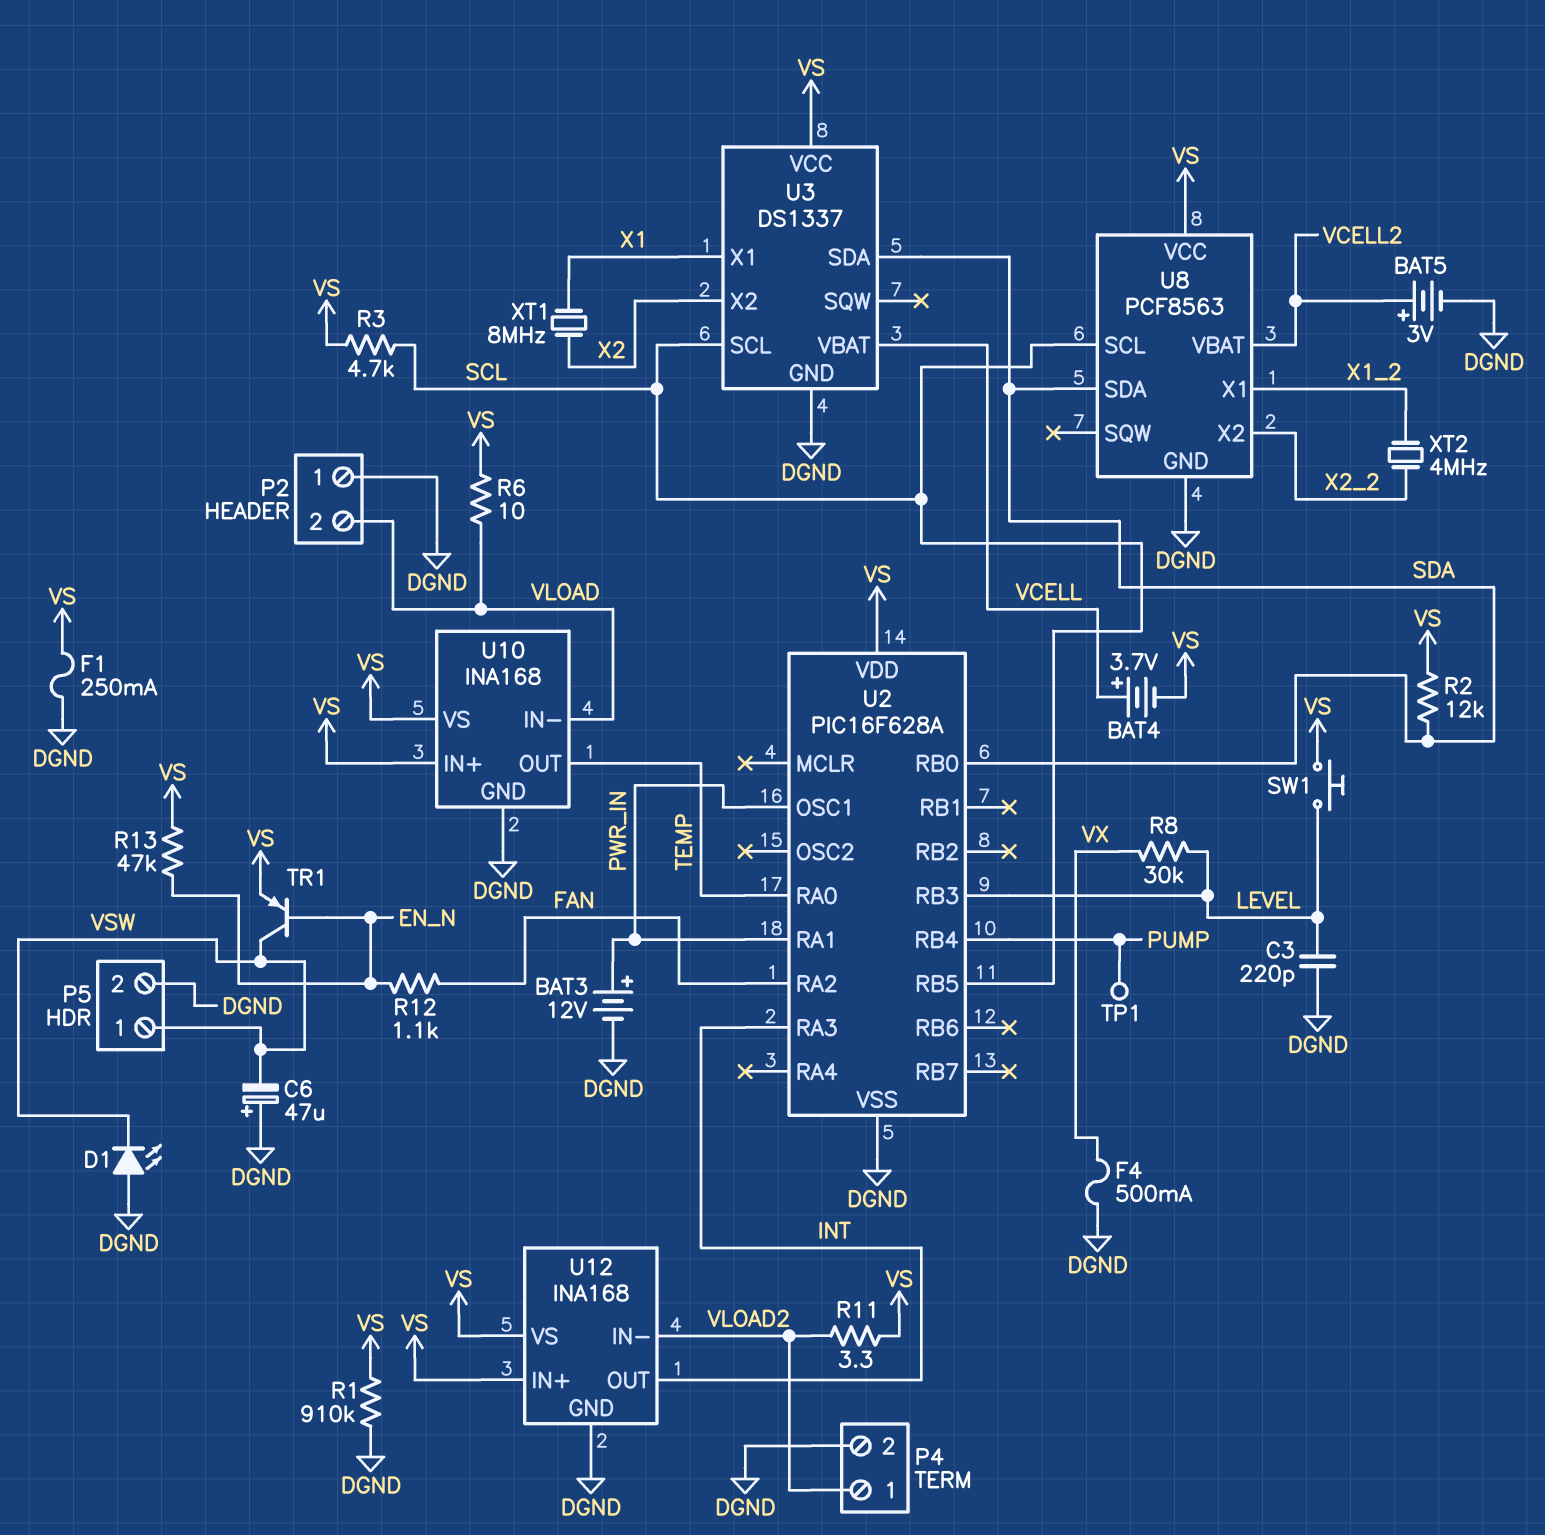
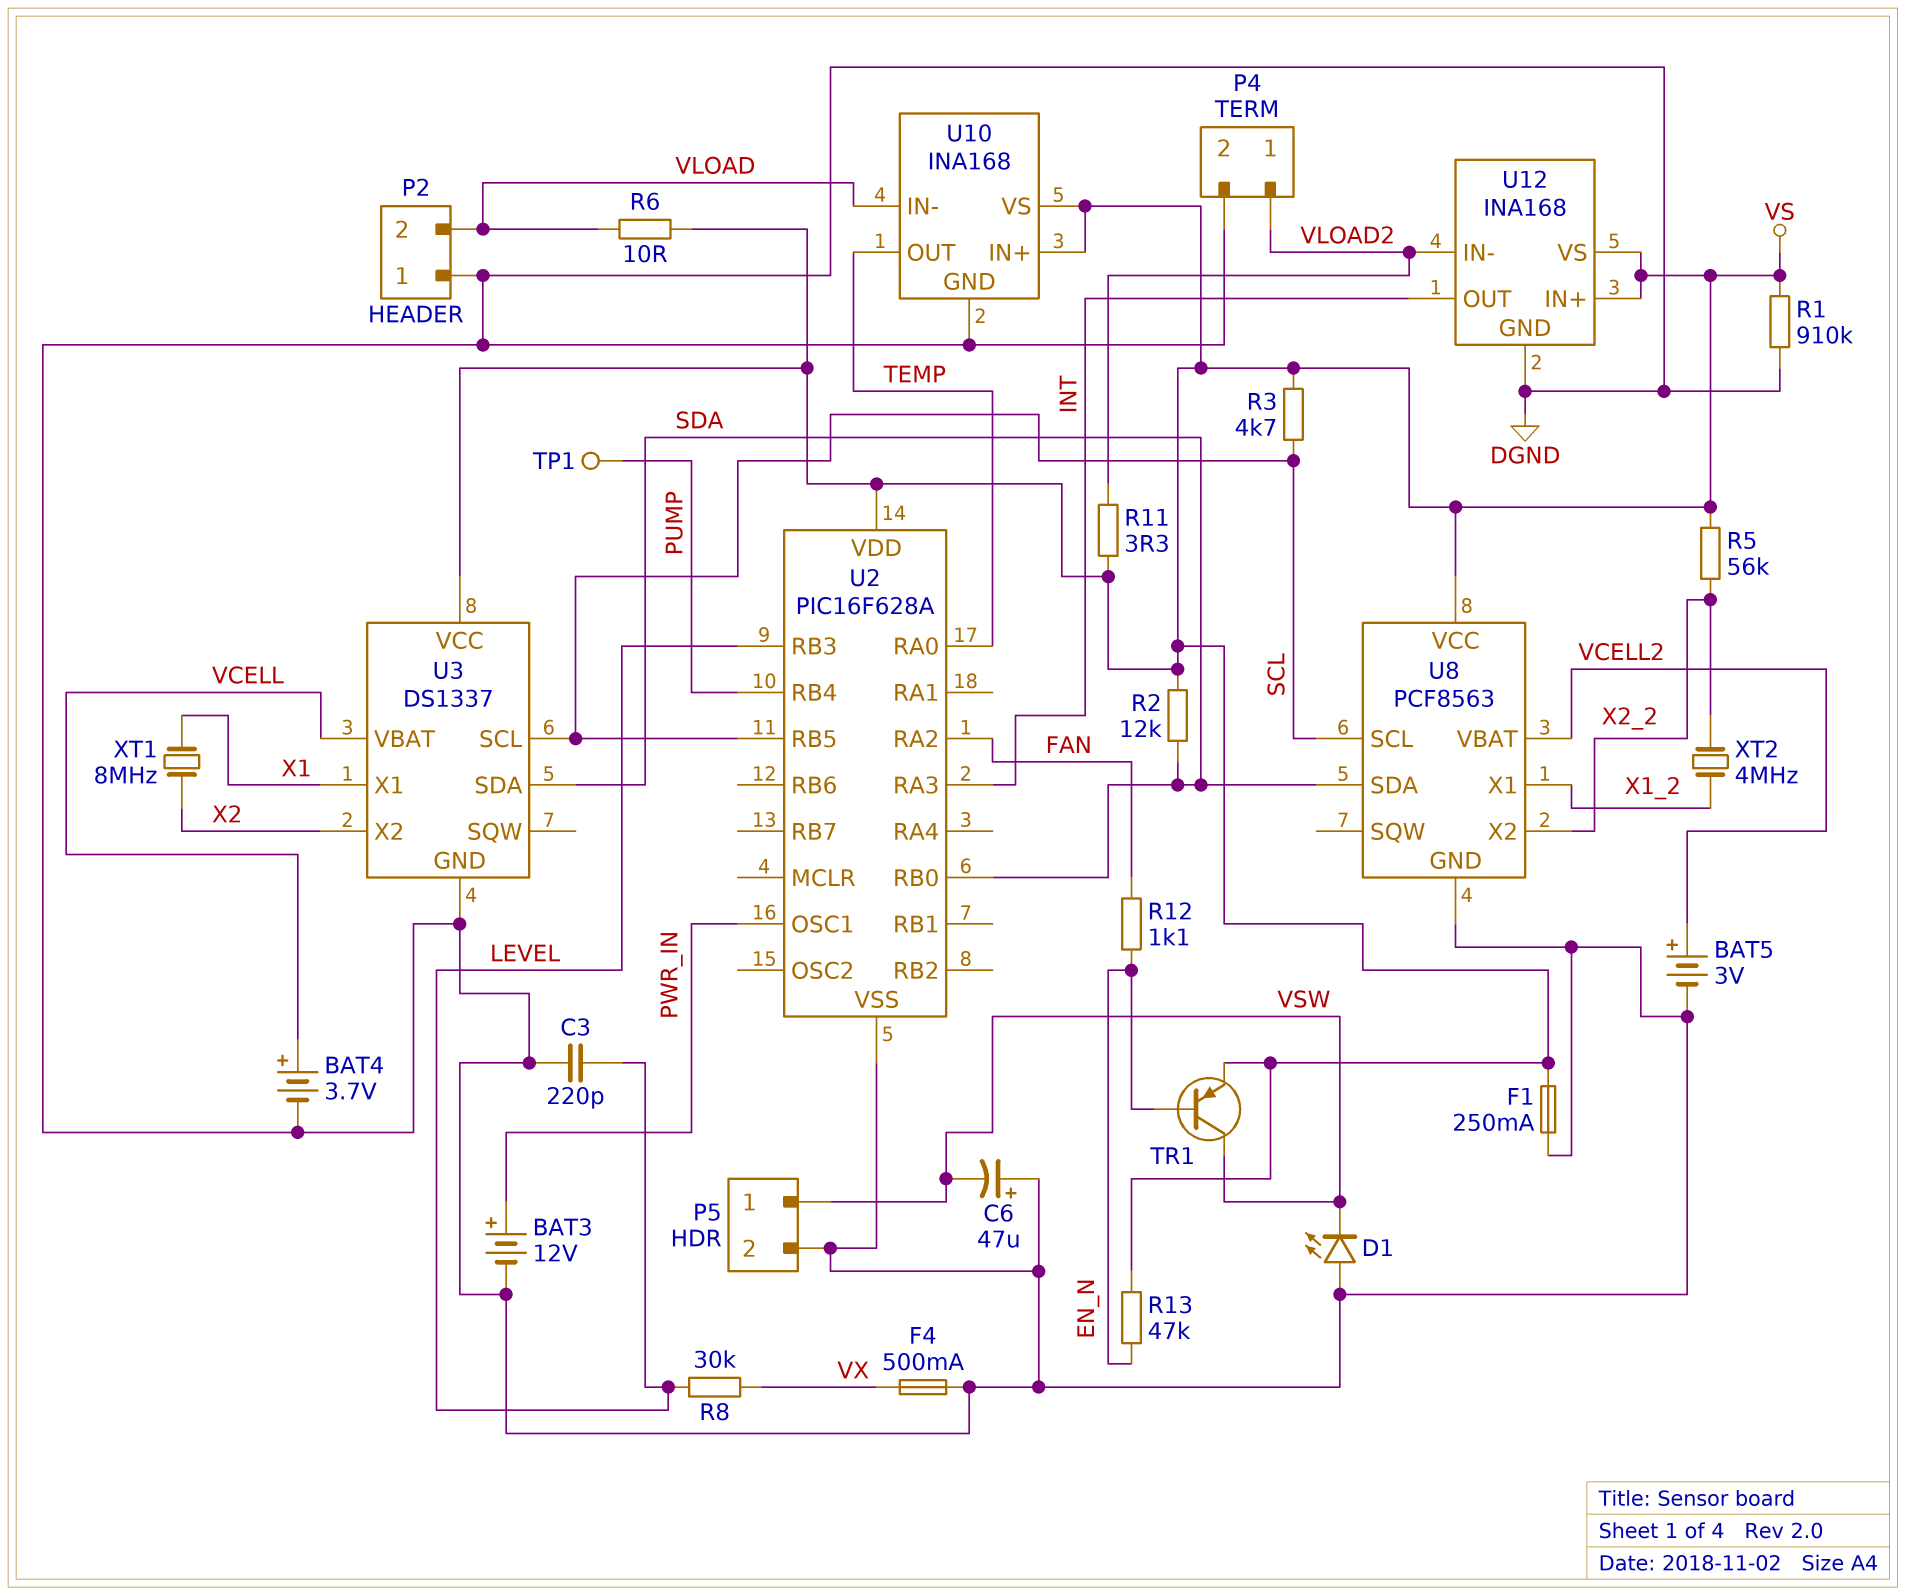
BAT4: 3.7V (plus VCELL, minus VS) -> 3.7V (plus VCELL, minus DGND)
R5: none -> 56k (VS, X2_2)
SW1: button (LEVEL, VS) -> none
U2 pin RA1: PWR_IN -> none

